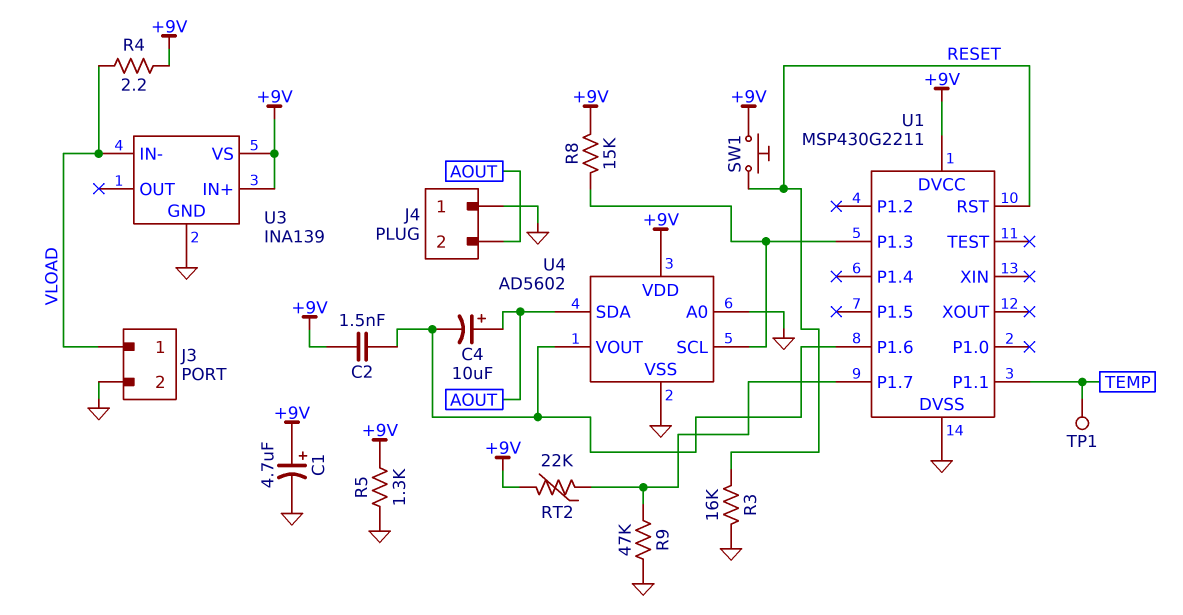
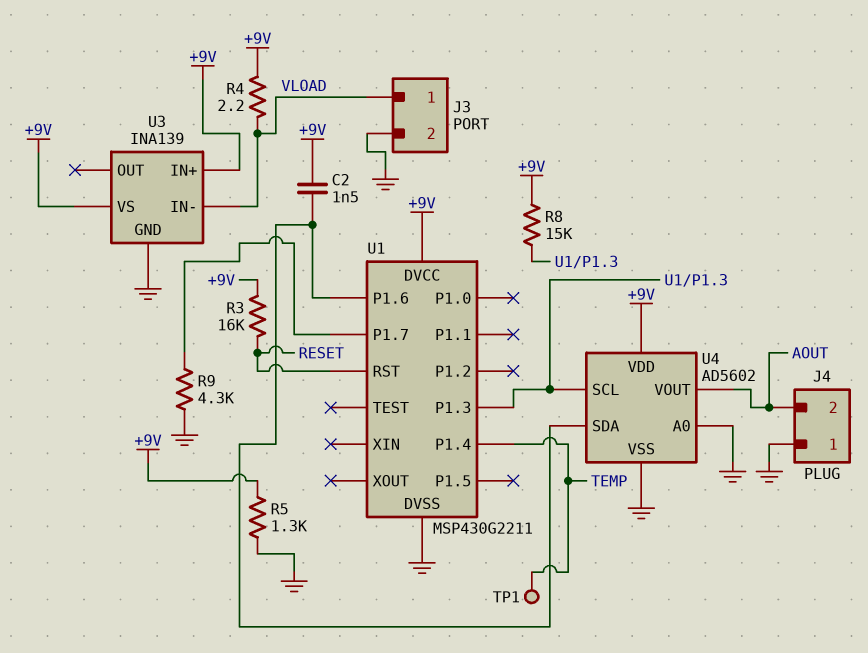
C1: 4.7uF (plus +9V, minus GND) -> none
C4: 10uF (plus AOUT, minus U1/P1.6) -> none
R3: 16k (GND, RESET) -> 16k (+9V, RESET)
R9: 47k (GND, U1/P1.7) -> 4.3k (GND, U1/P1.7)
RT2: 22k (+9V, U1/P1.7) -> none
SW1: button (+9V, RESET) -> none
U1 pin P1.1: TEMP -> none
U1 pin P1.4: none -> TEMP
U4 pin SDA: AOUT -> U1/P1.6
U4 pin VOUT: U1/P1.6 -> AOUT

